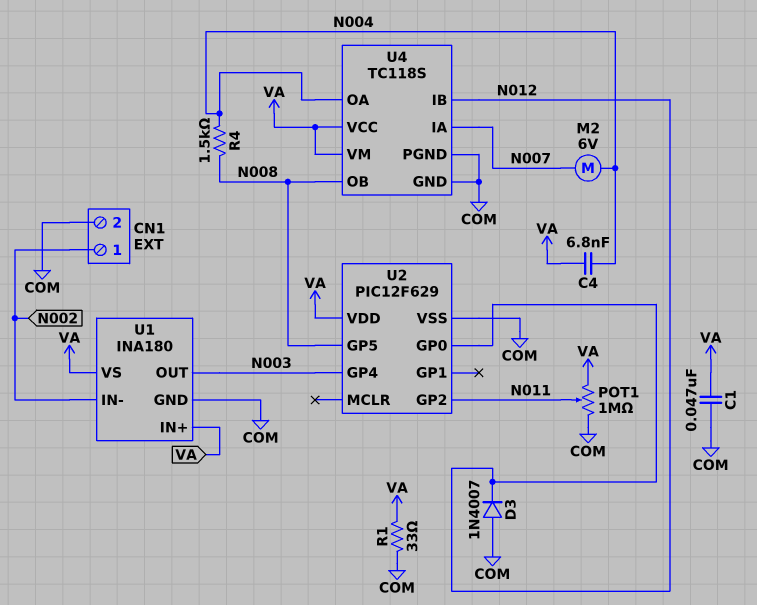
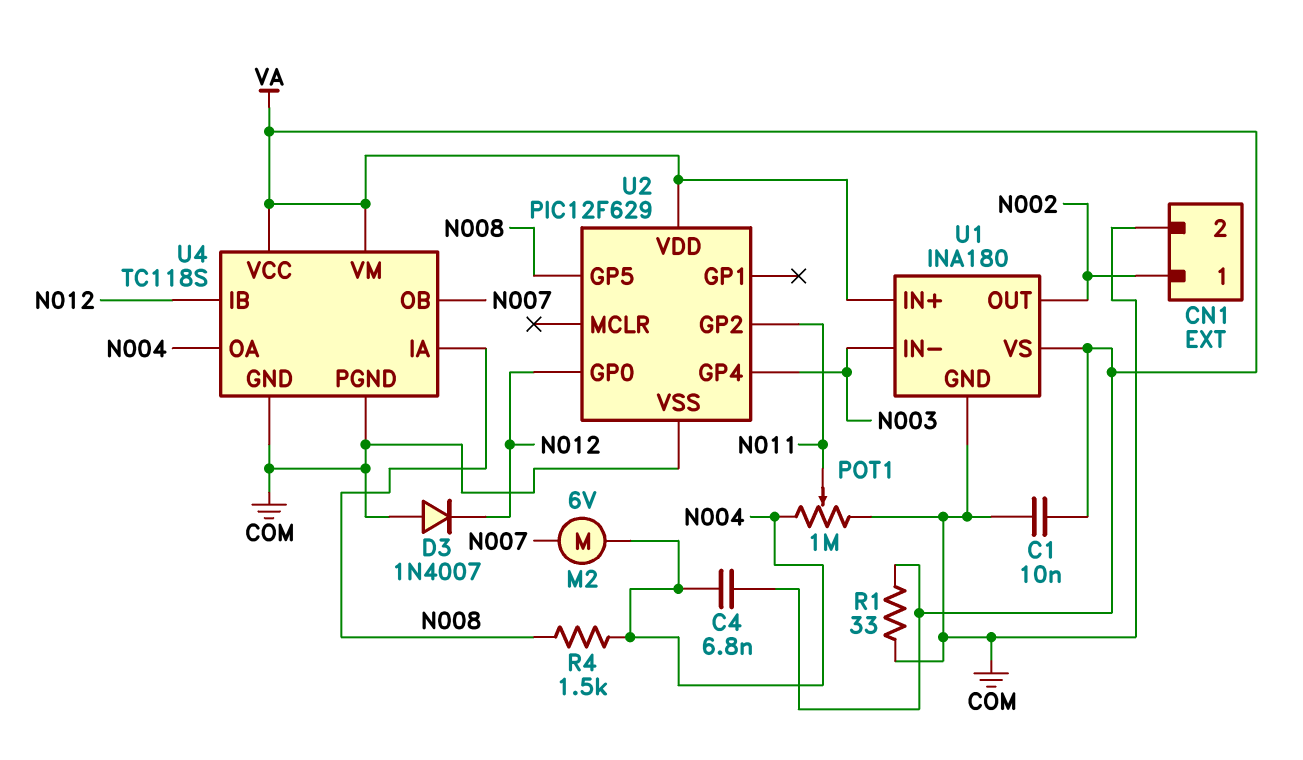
C1: 47nF (COM, VA) -> 10nF (COM, VA)
POT1: 1M (COM, VA, wiper N011) -> 1M (COM, N004, wiper N011)
U1 pin IN-: N002 -> N003
U1 pin OUT: N003 -> N002
U4 pin IA: N007 -> N008
U4 pin OB: N008 -> N007

